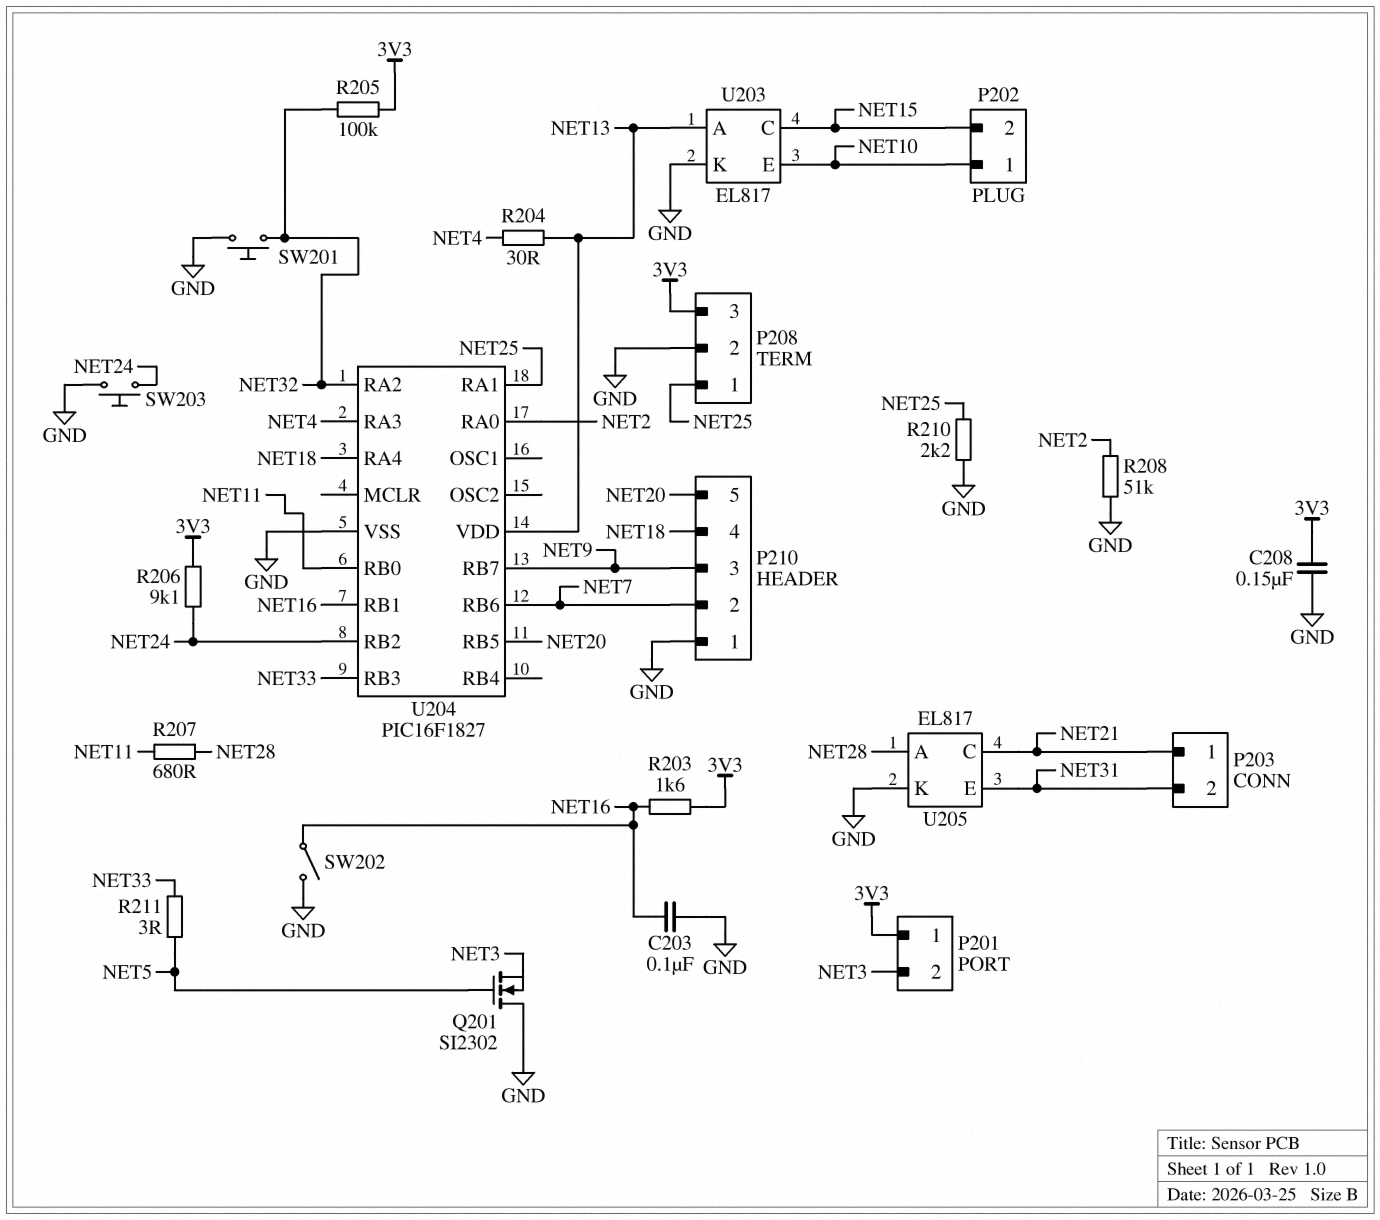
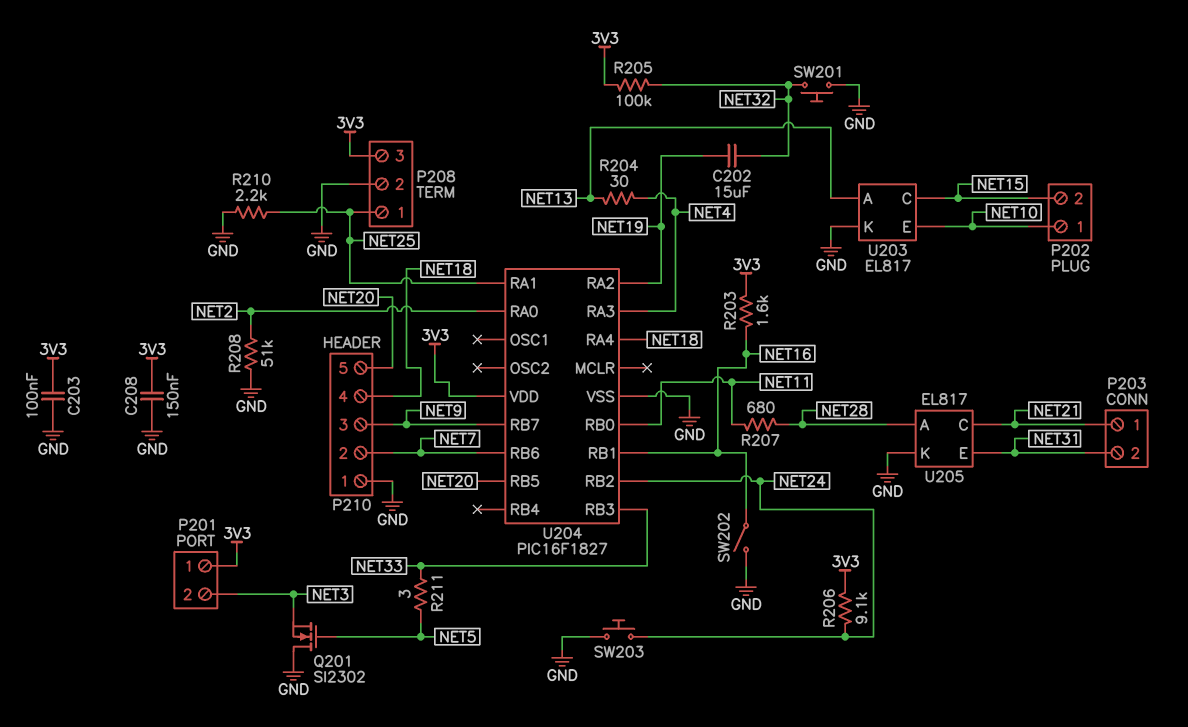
C202: none -> 15uF (NET19, NET32)
C203: 100nF (GND, NET16) -> 100nF (3V3, GND)
U204 pin RA2: NET32 -> NET19
U204 pin VDD: NET13 -> 3V3

